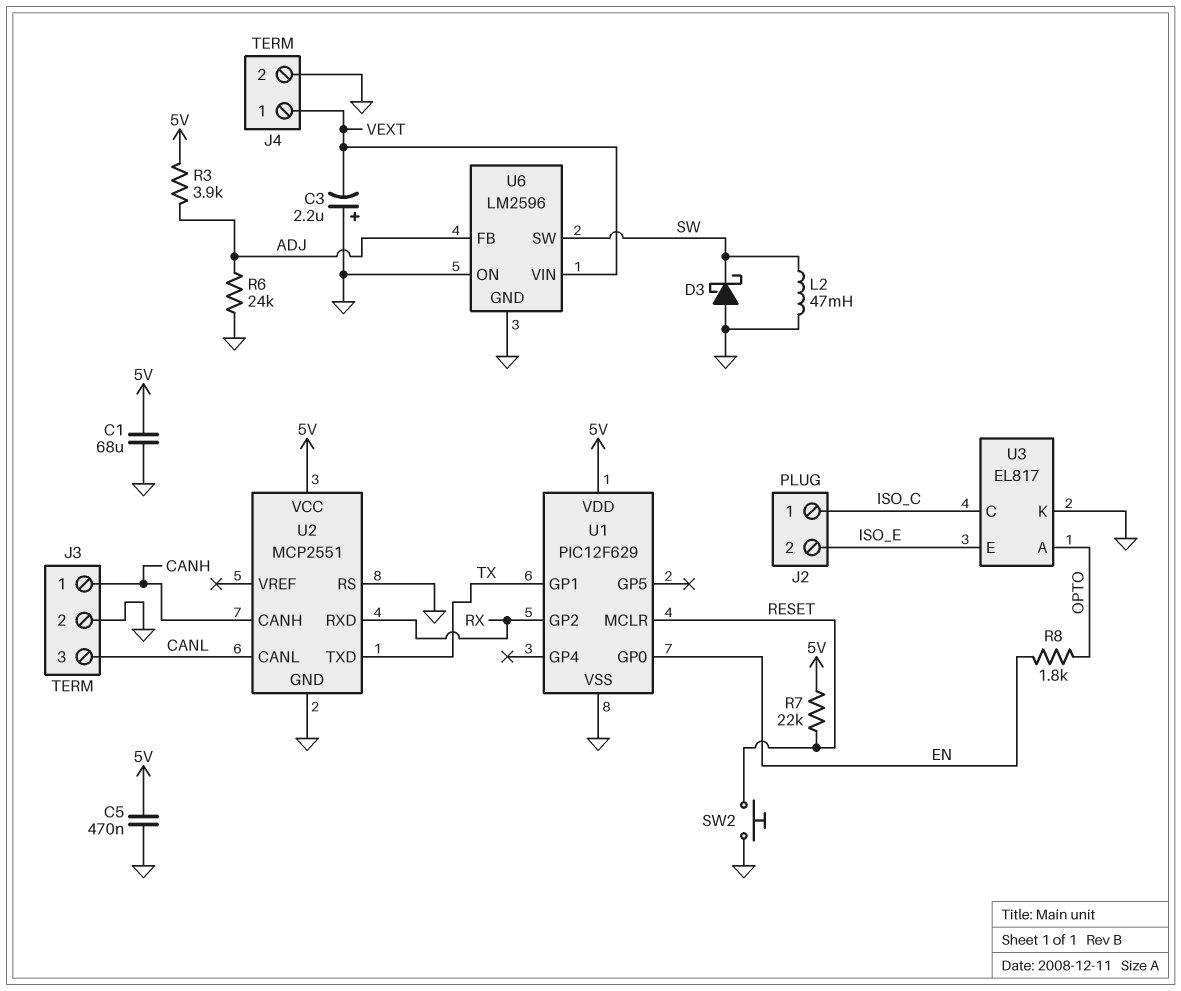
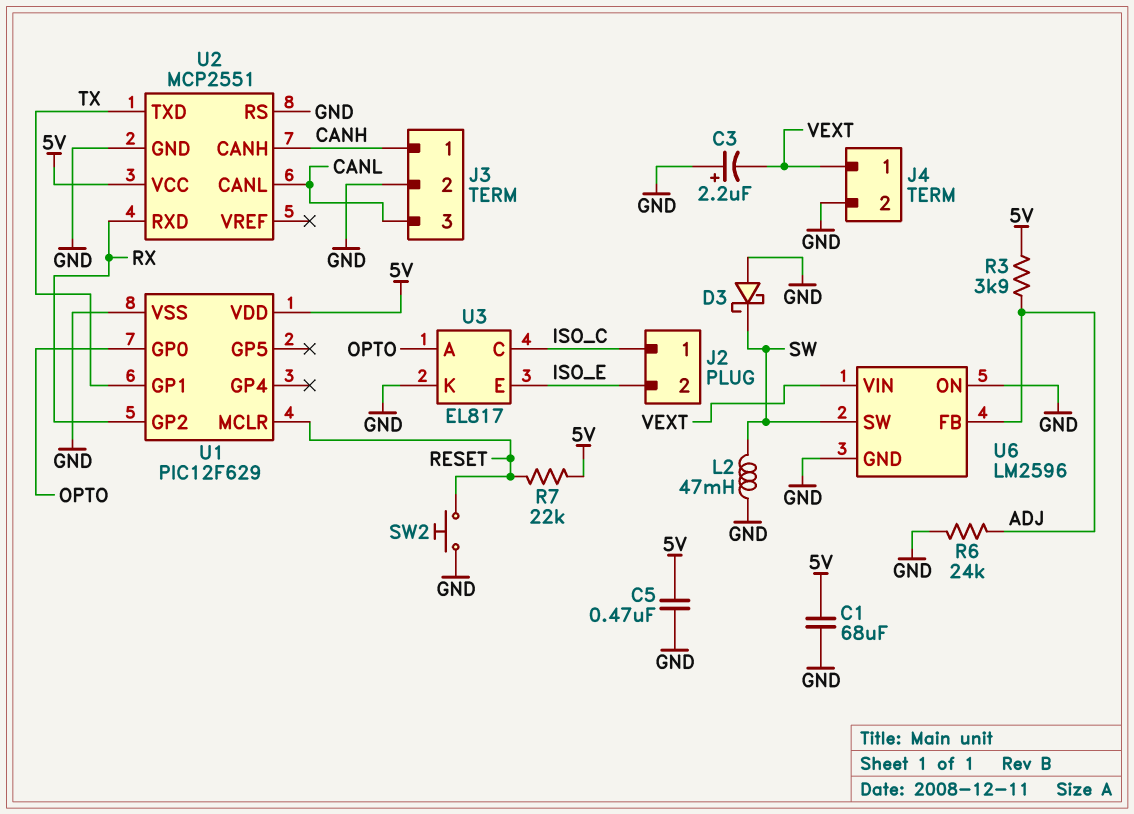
R8: 1.8k (EN, OPTO) -> none
U1 pin GP0: EN -> OPTO

